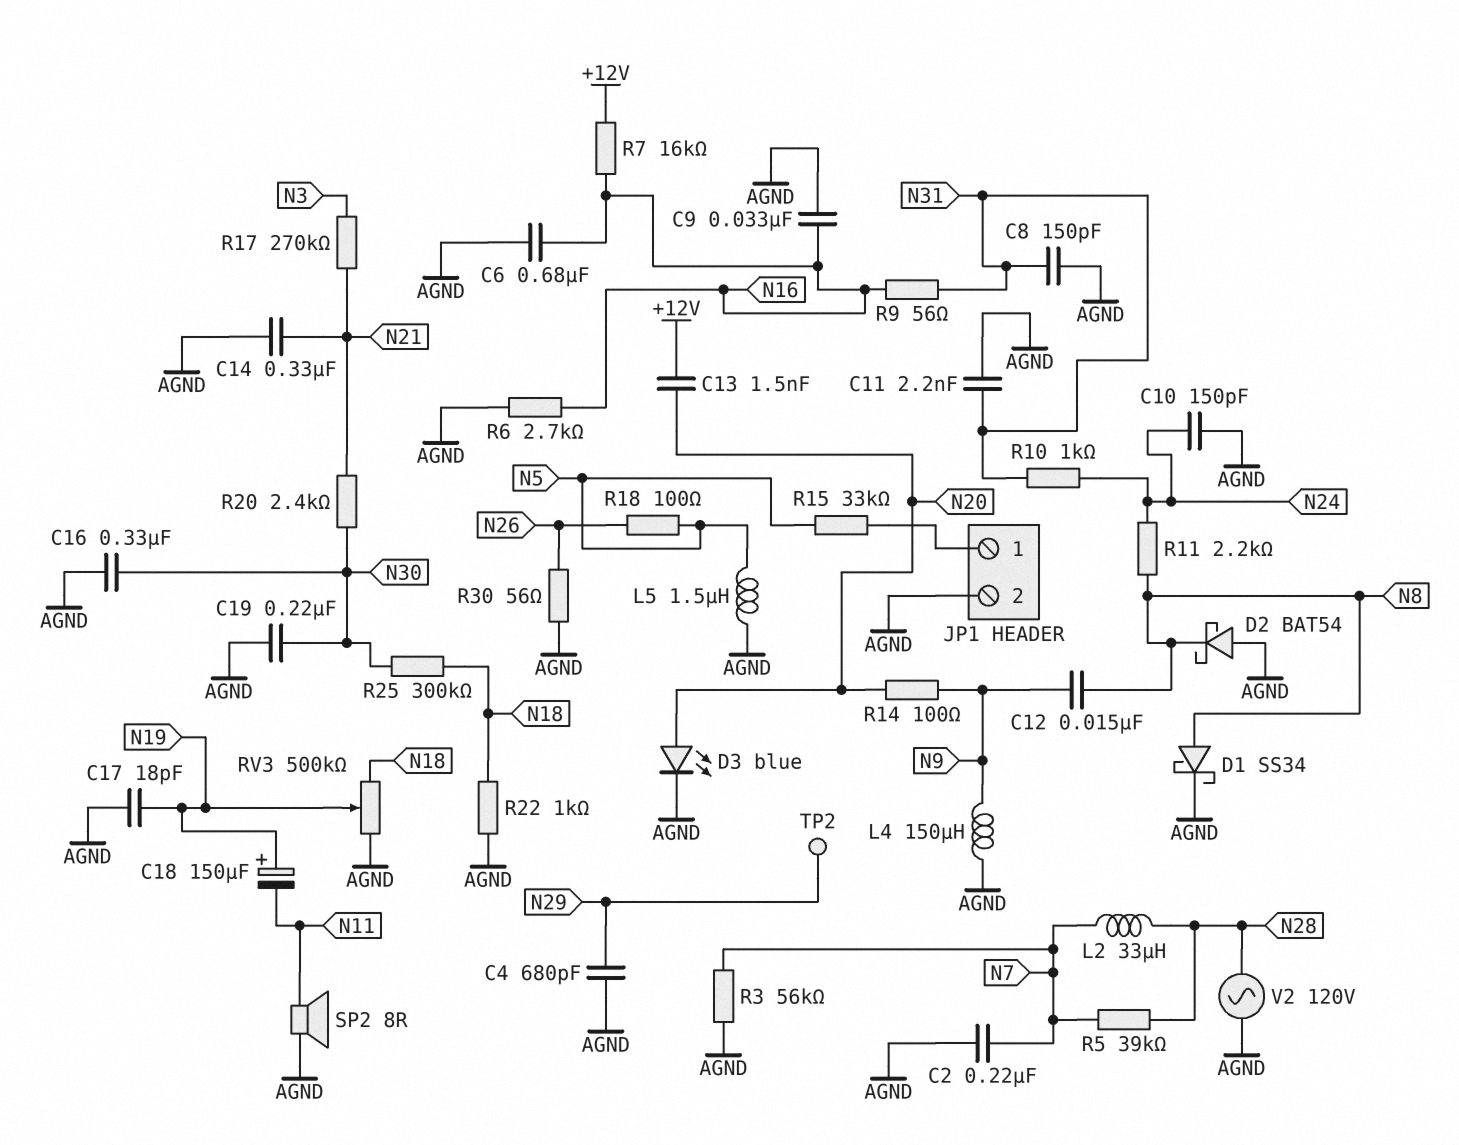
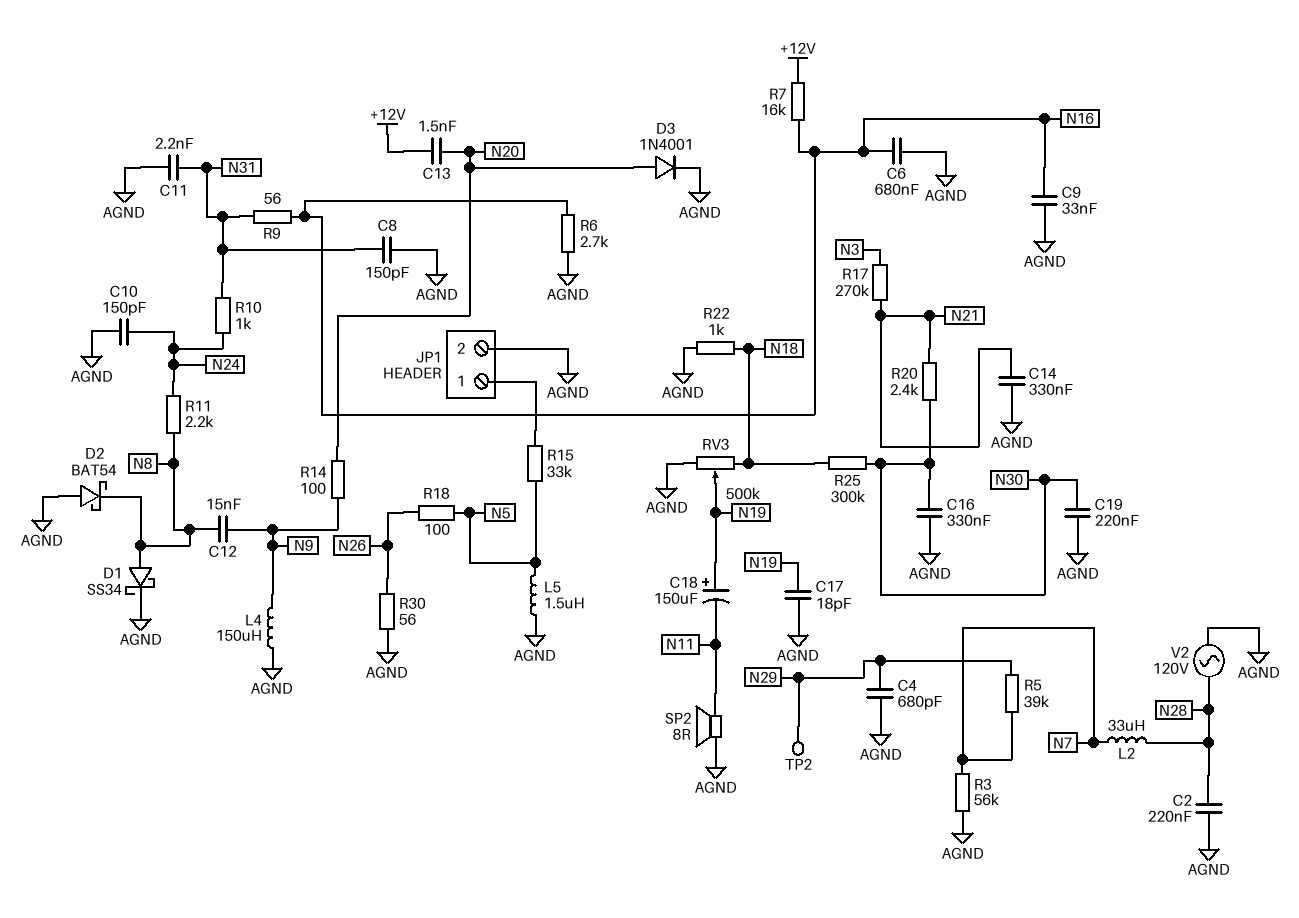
C2: 220nF (AGND, N7) -> 220nF (AGND, N28)
D3: LED blue (A N20, K AGND) -> diode 1N4001 (A N20, K AGND)
R5: 39k (N7, N28) -> 39k (N7, N29)

